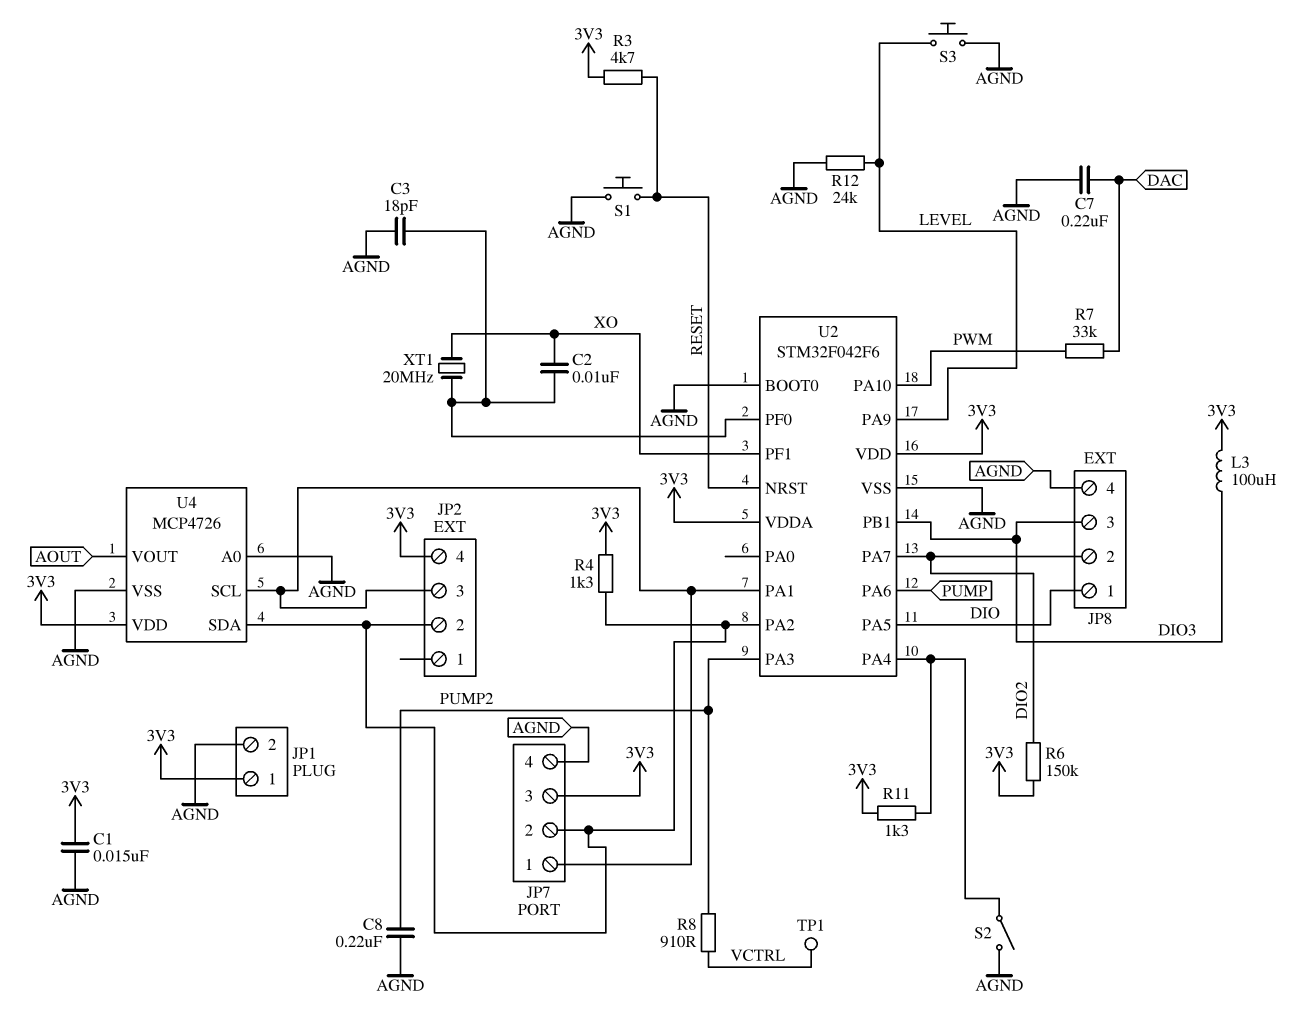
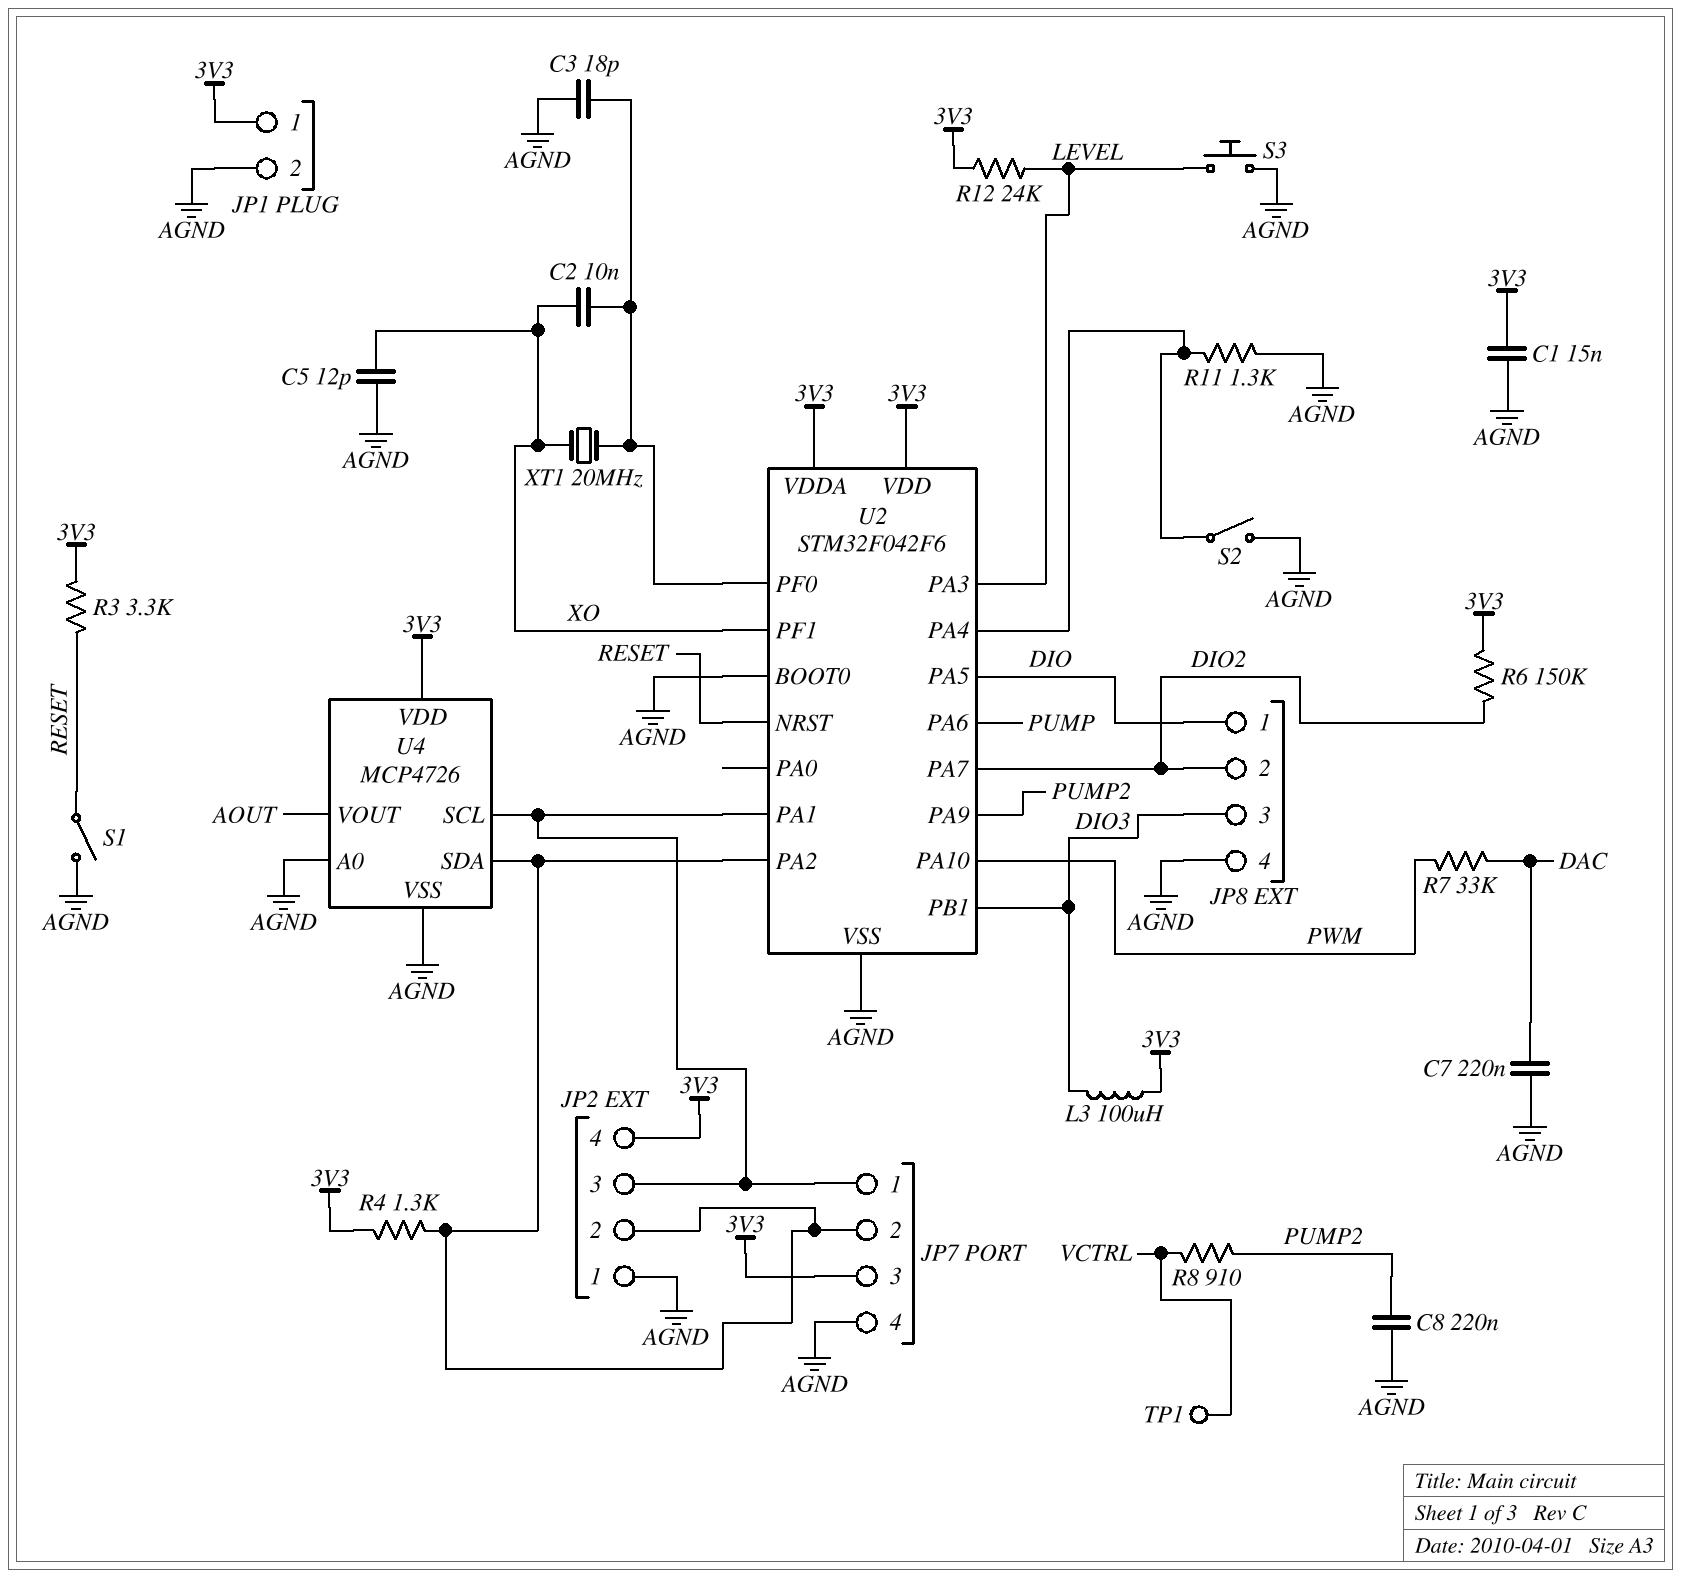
C5: none -> 12pF (AGND, XO)
JP2 pin 1: none -> AGND
R3: 4.7k (3V3, RESET) -> 3.3k (3V3, RESET)
R11: 1.3k (3V3, U2/PA4) -> 1.3k (AGND, U2/PA4)
R12: 24k (AGND, LEVEL) -> 24k (3V3, LEVEL)
S1: button (AGND, RESET) -> switch (AGND, RESET)
U2 pin PA3: PUMP2 -> LEVEL
U2 pin PA9: LEVEL -> PUMP2

